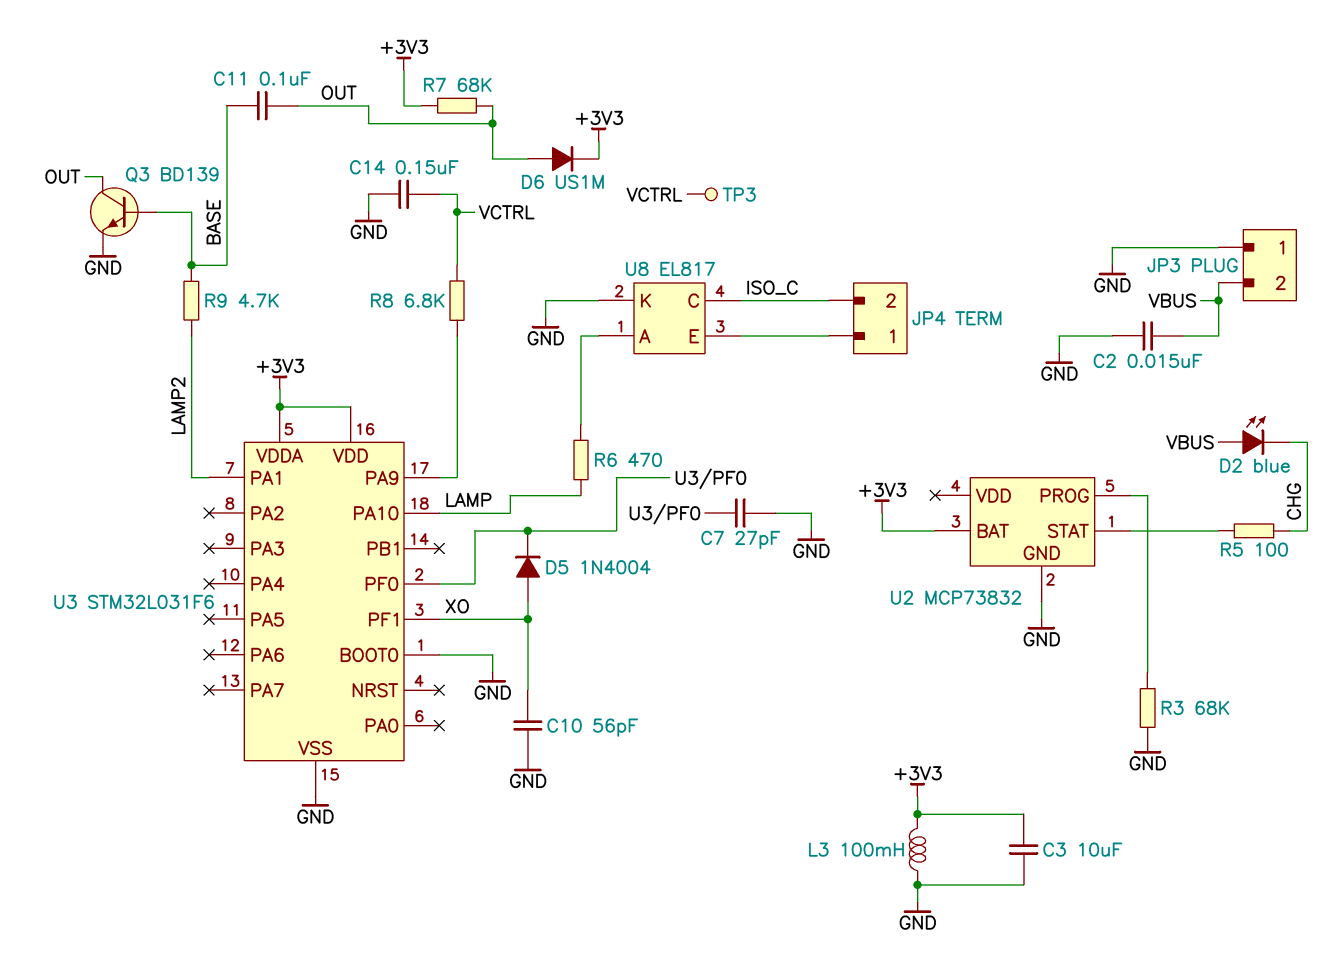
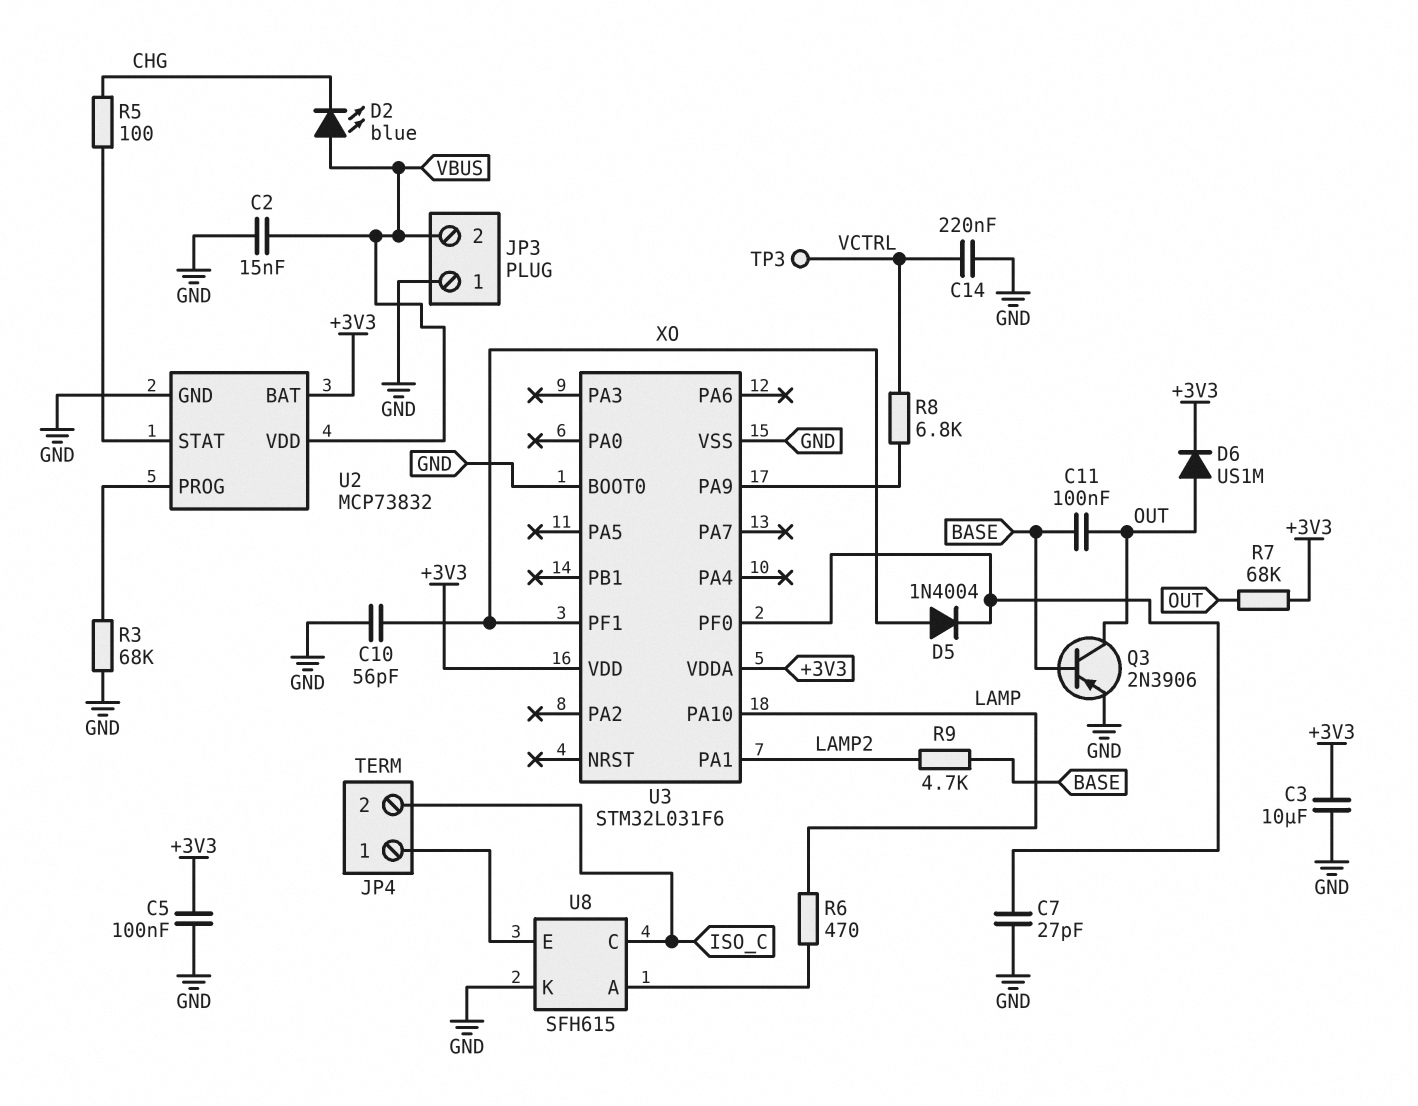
C5: none -> 100nF (+3V3, GND)
C14: 150nF (GND, VCTRL) -> 220nF (GND, VCTRL)
L3: 100mH (+3V3, GND) -> none
Q3: NPN BD139 (B BASE, C OUT, E GND) -> PNP 2N3906 (B BASE, C OUT, E GND)
U2 pin VDD: none -> VBUS
U8: EL817 -> SFH615

